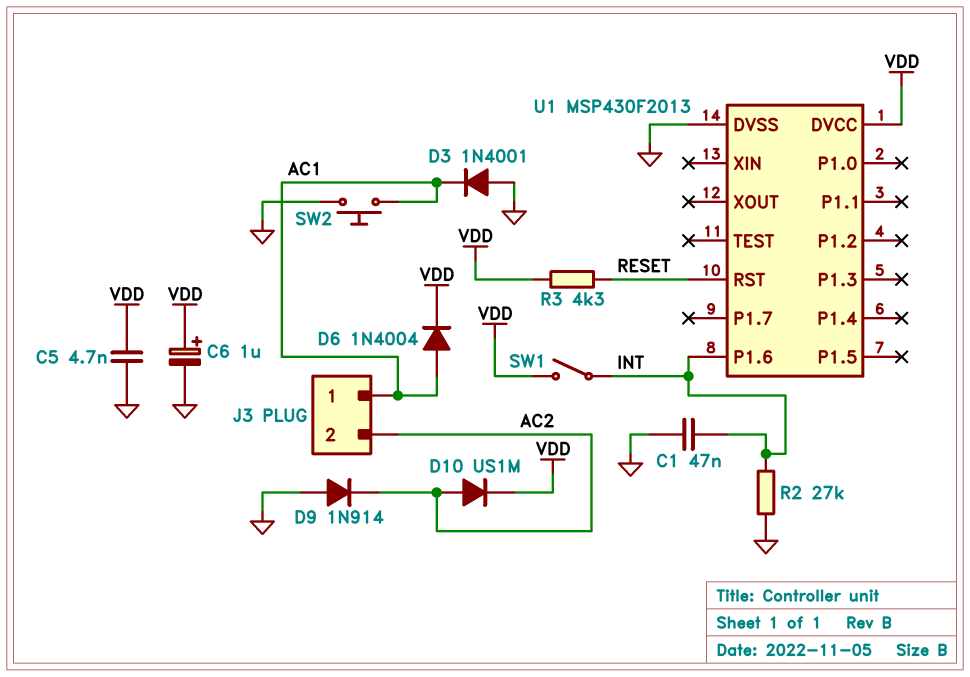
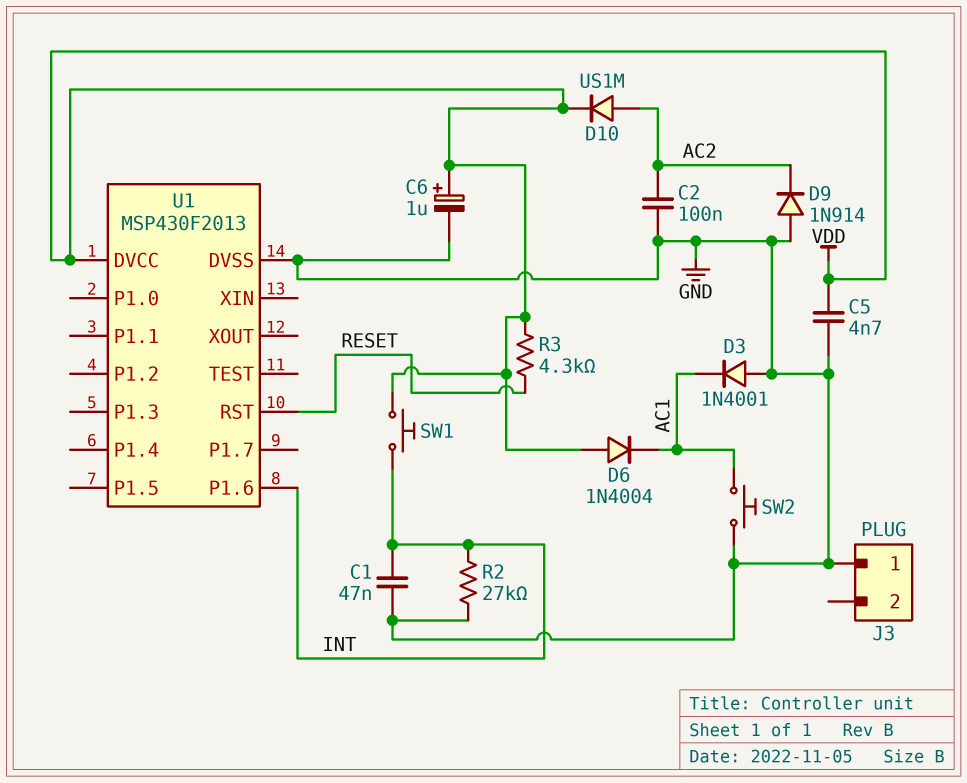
C2: none -> 100nF (AC2, GND)
D6: diode 1N4004 (A AC1, K VDD) -> diode 1N4004 (A VDD, K AC1)
J3 pin 1: AC1 -> GND
J3 pin 2: AC2 -> none
SW1: switch (INT, VDD) -> button (INT, VDD)

